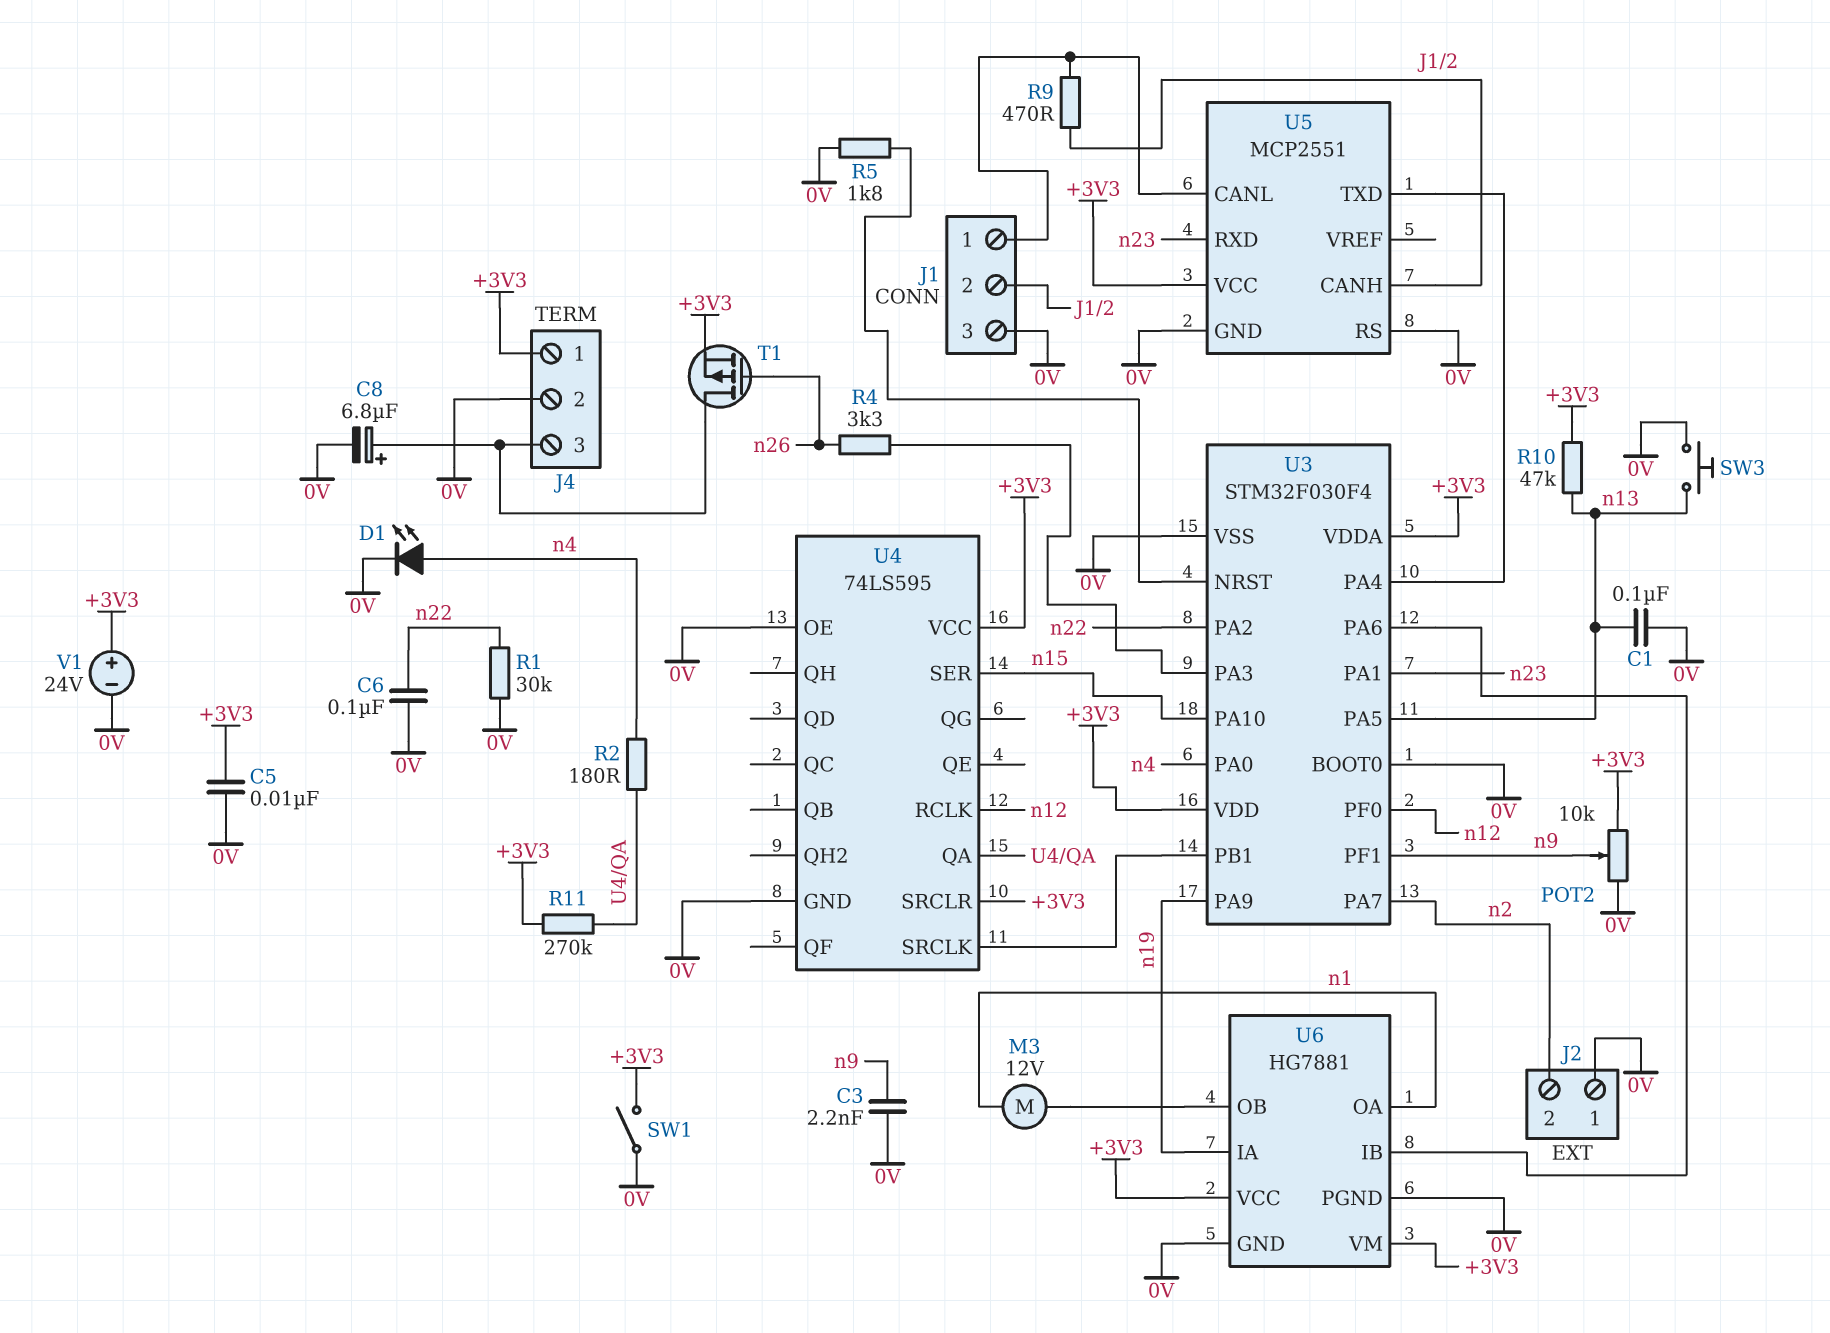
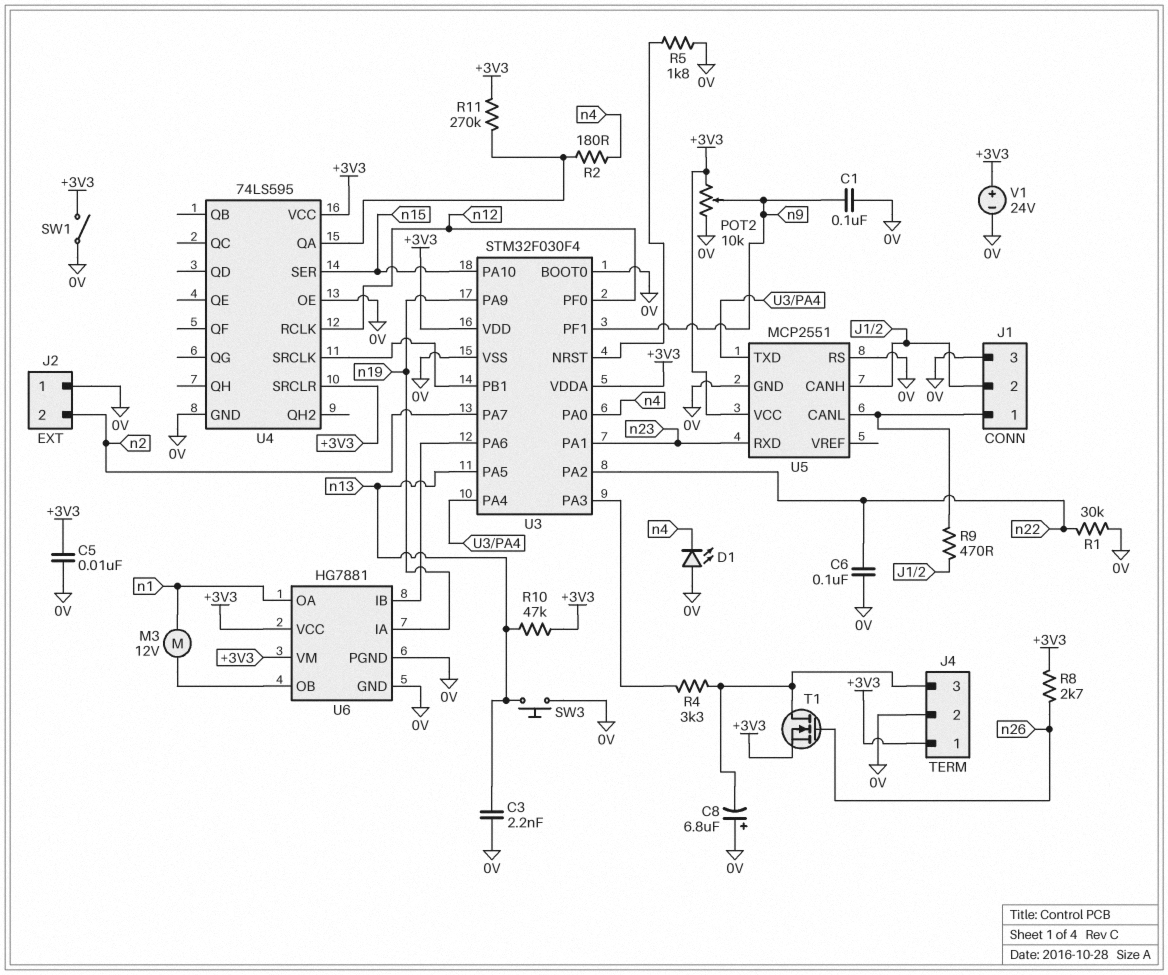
C1: 100nF (0V, n13) -> 100nF (0V, n9)
C3: 2.2nF (0V, n9) -> 2.2nF (0V, n13)
C8: 6.8uF (plus J4/3, minus 0V) -> 6.8uF (plus 0V, minus J4/3)
D1: LED (A n4, K 0V) -> LED (A 0V, K n4)
R4: 3.3k (U3/PA3, n26) -> 3.3k (J4/3, U3/PA3)
R8: none -> 2.7k (+3V3, n26)
T1: PMOS (G n26, D J4/3, S +3V3) -> NMOS (G n26, D J4/3, S +3V3)

